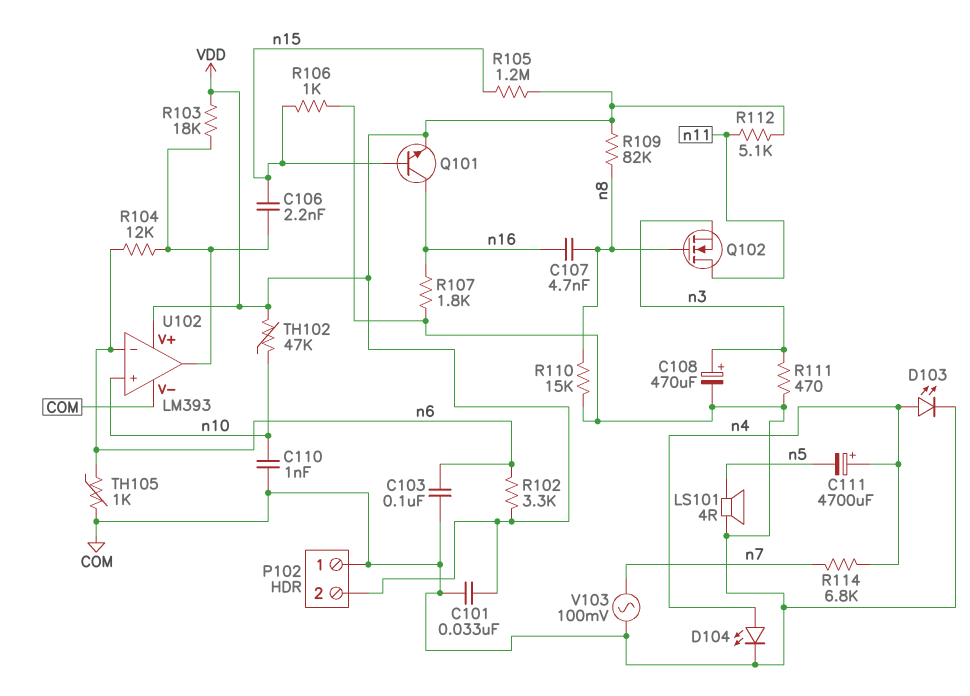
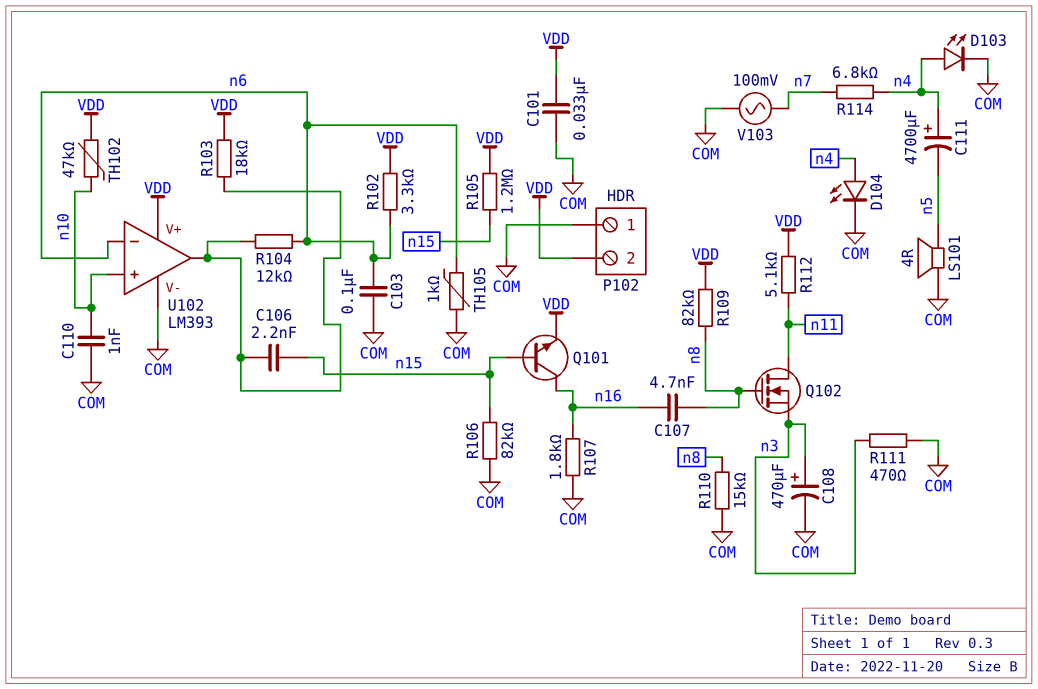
R106: 1k (COM, n15) -> 82k (COM, n15)

